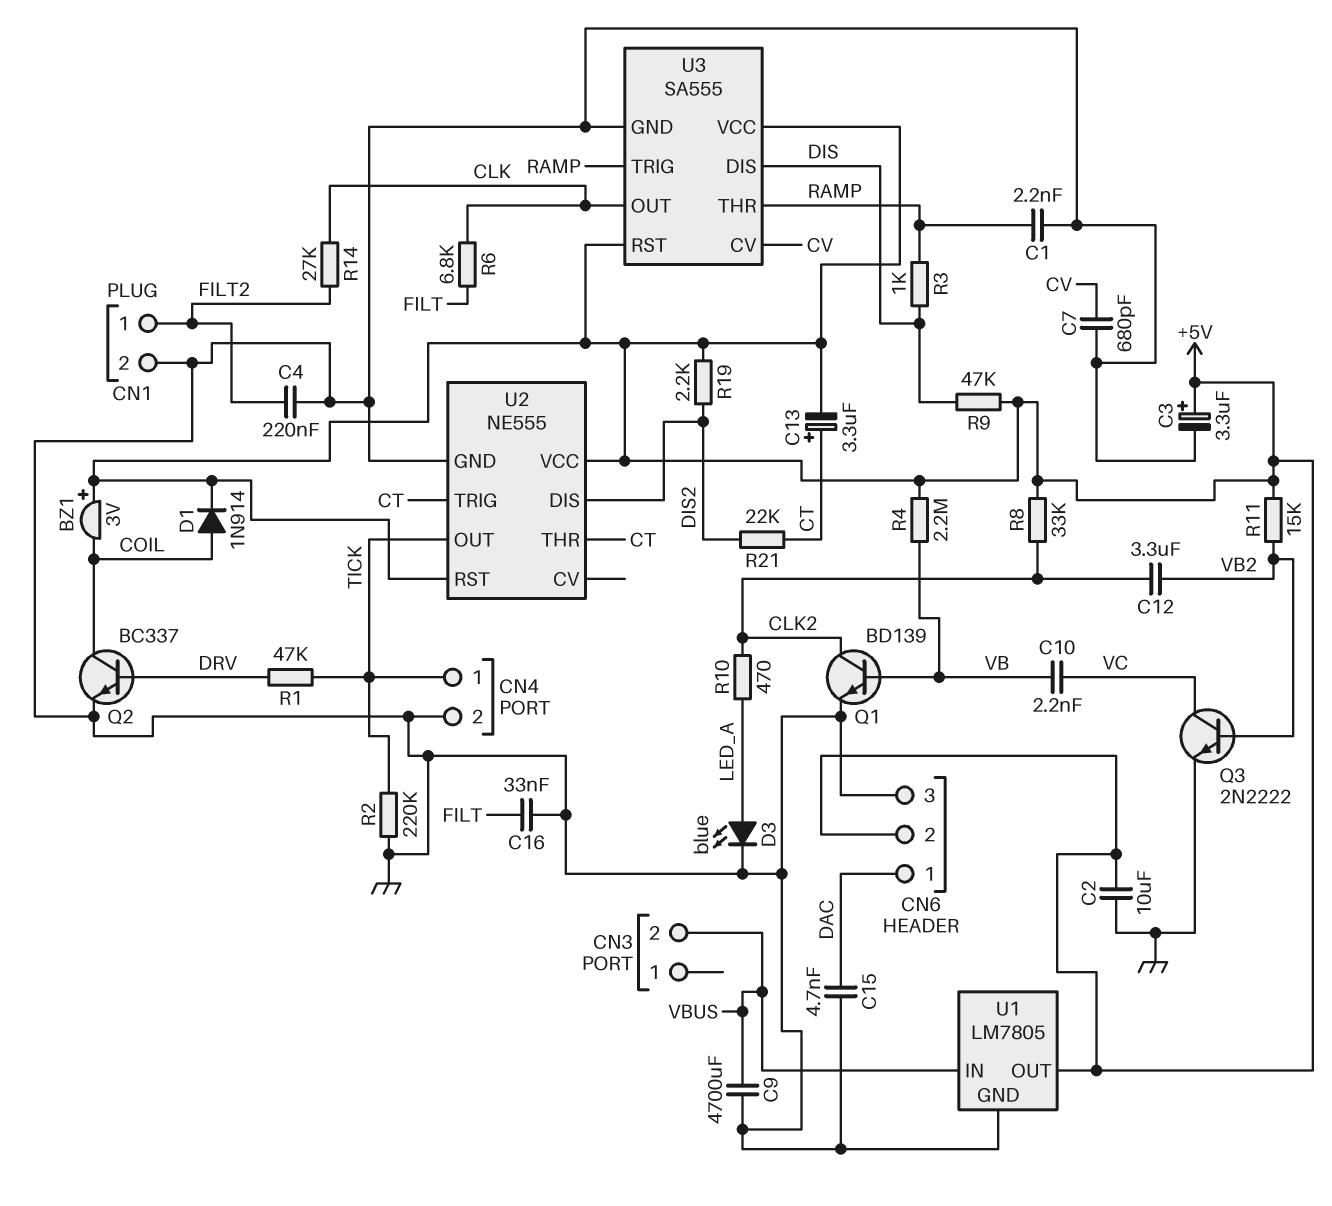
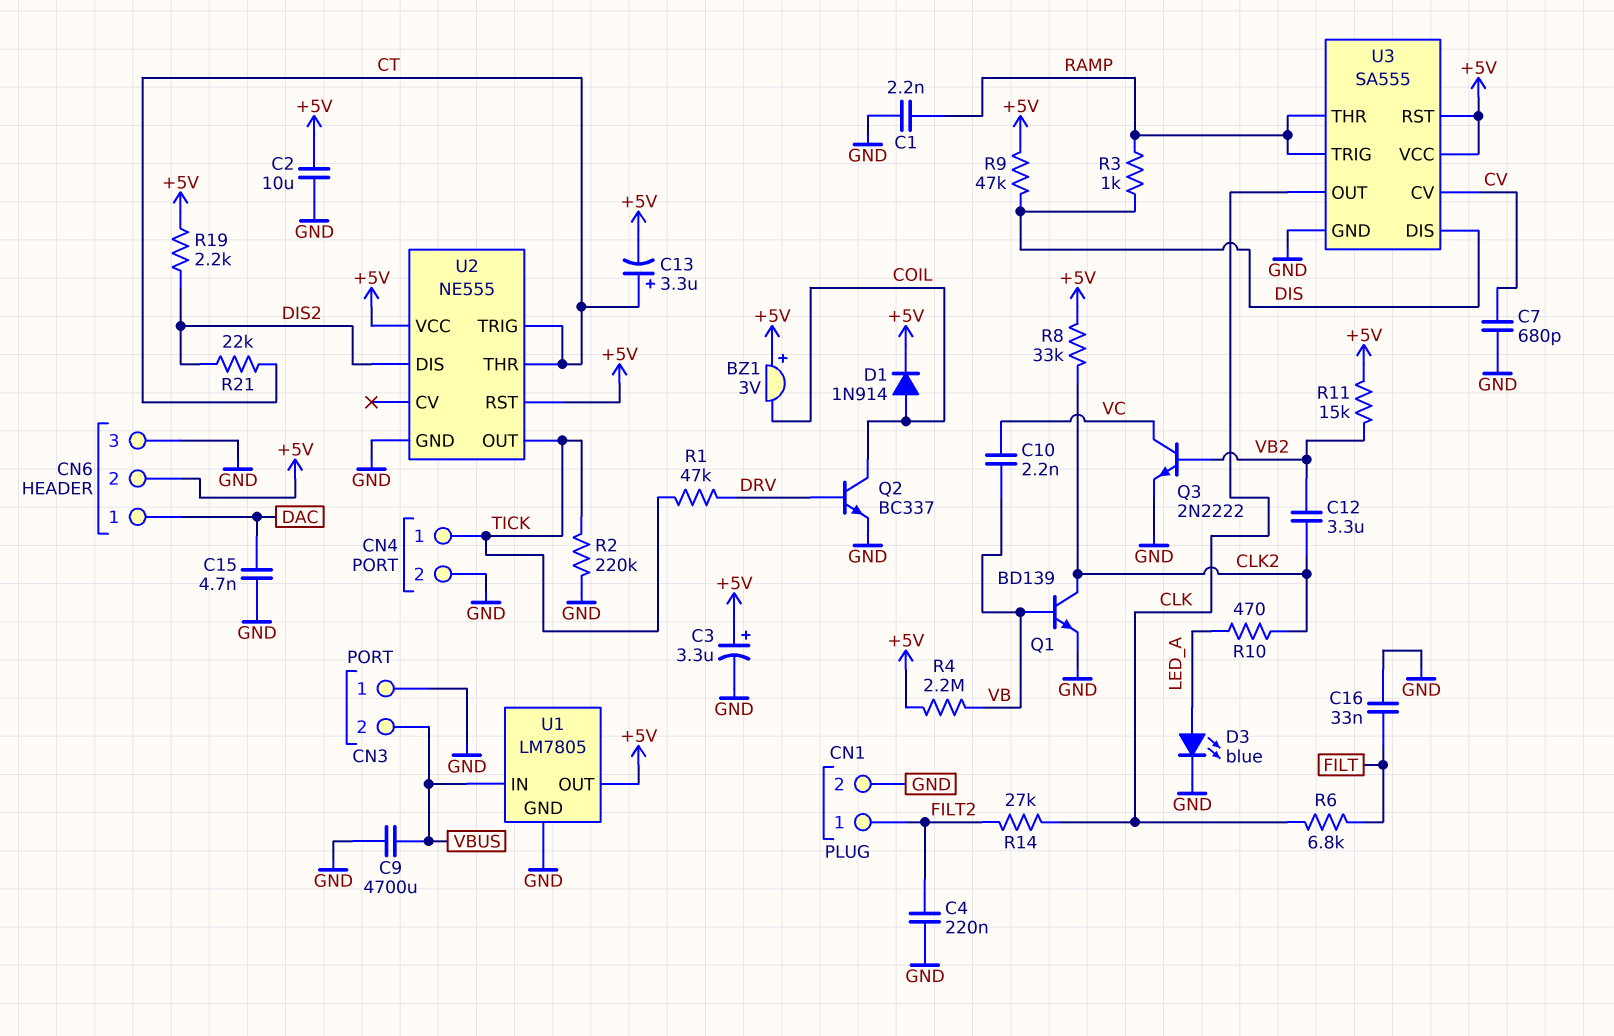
CN3 pin 1: none -> GND

